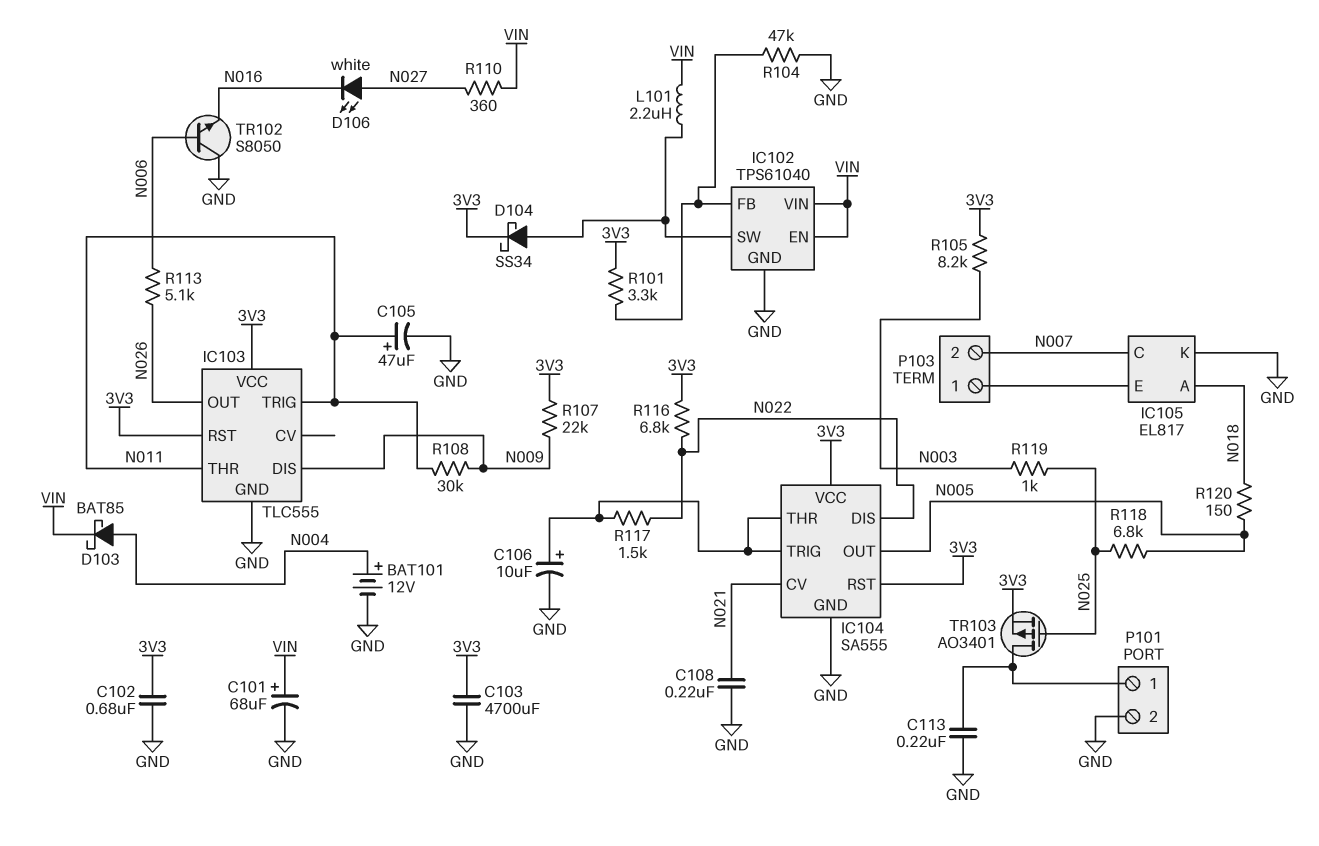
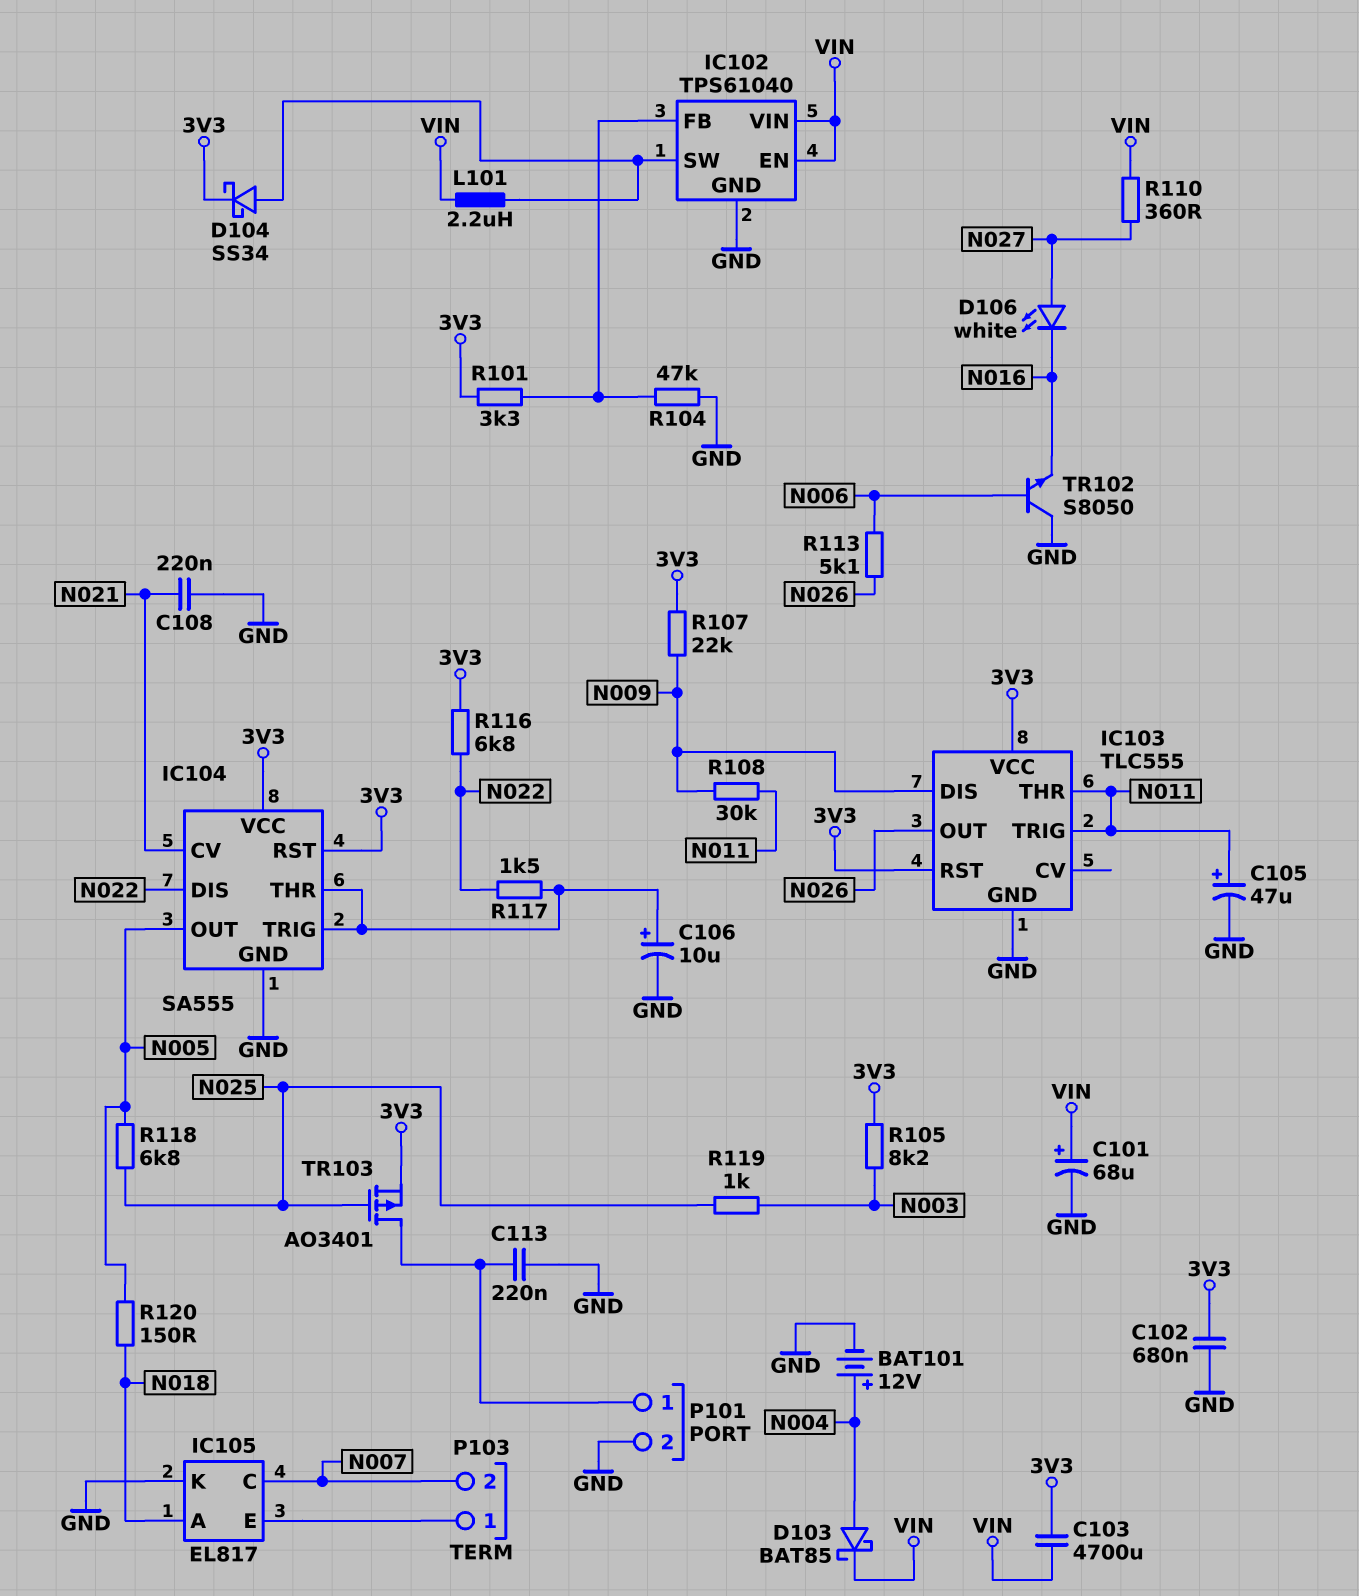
C103: 4700uF (3V3, GND) -> 4700uF (3V3, VIN)

